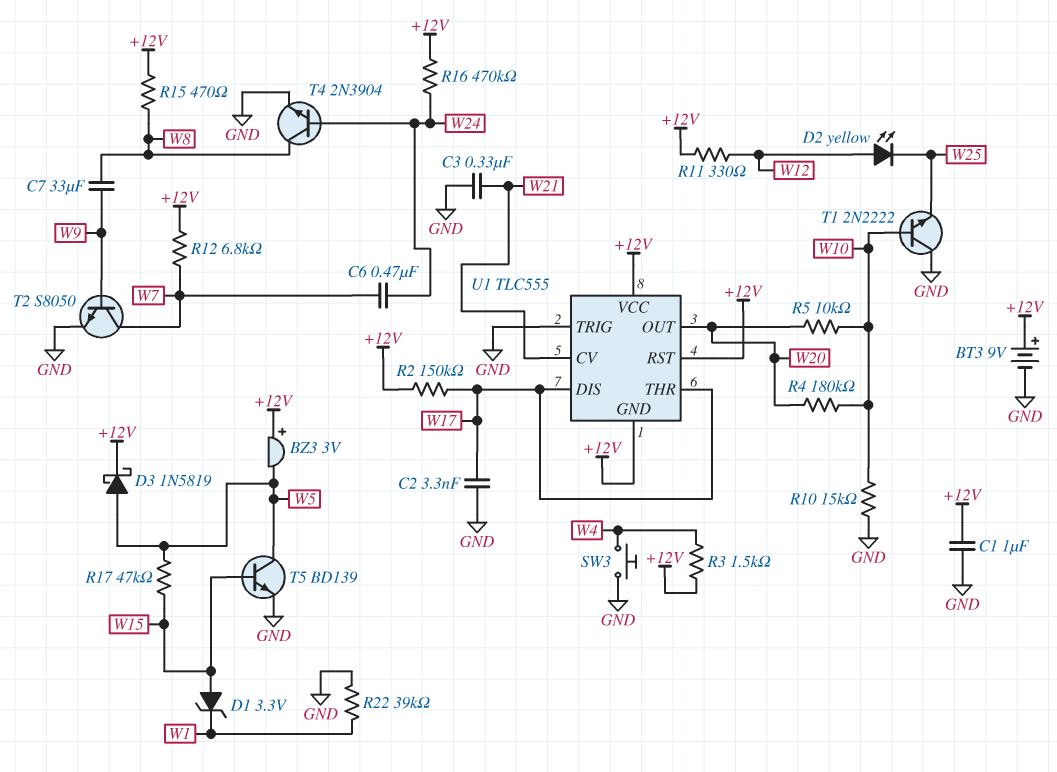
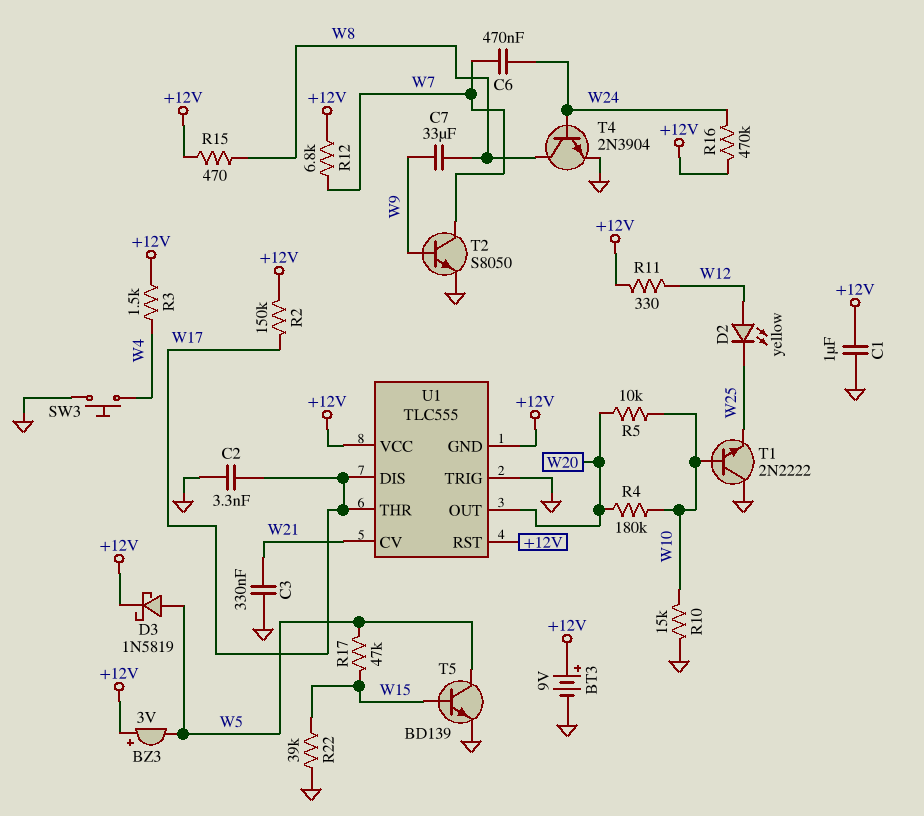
D1: zener 3.3V (A W15, K W1) -> none
R22: 39k (GND, W1) -> 39k (GND, W15)

